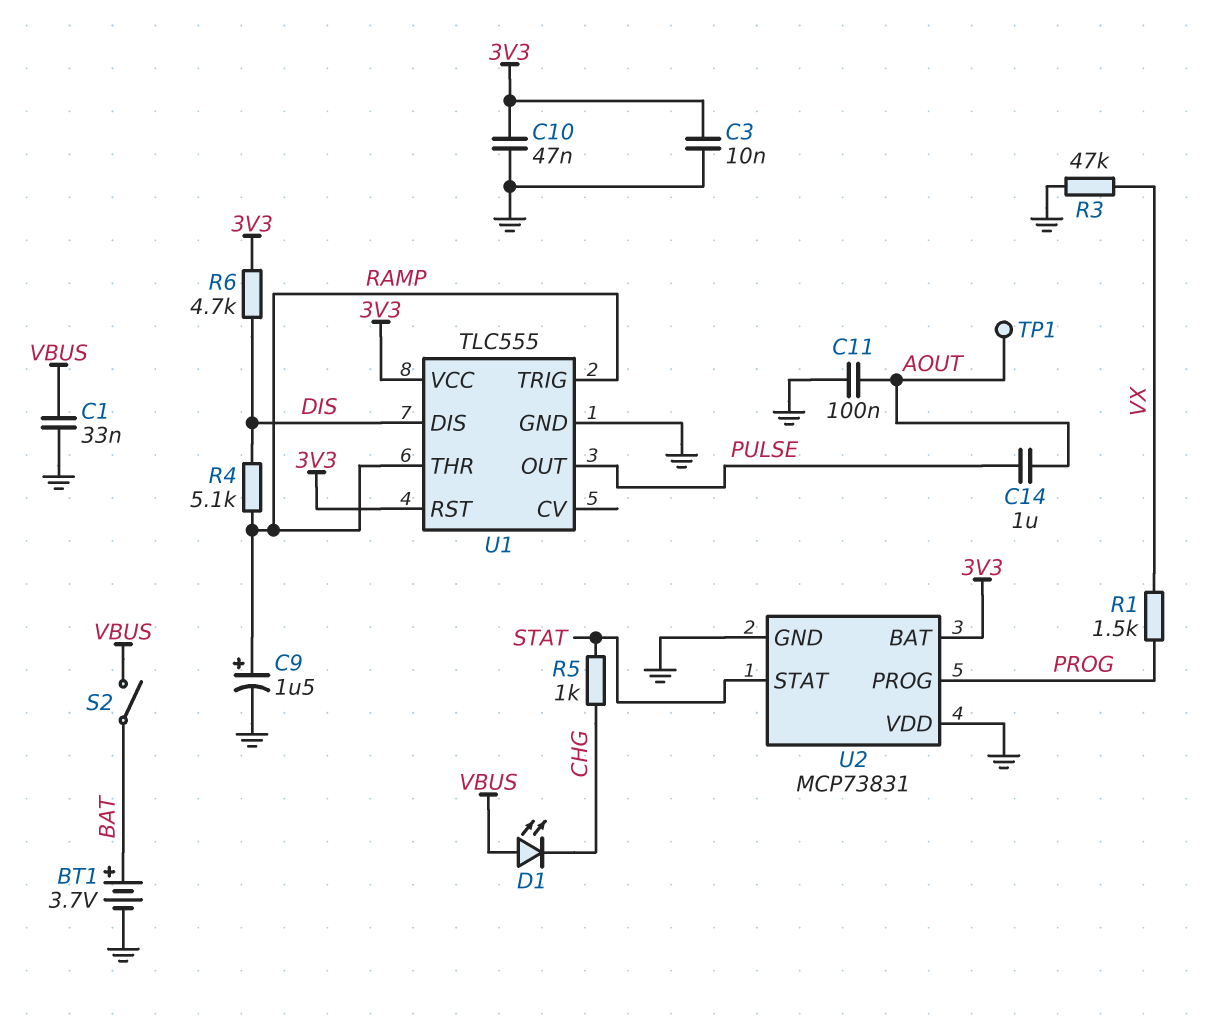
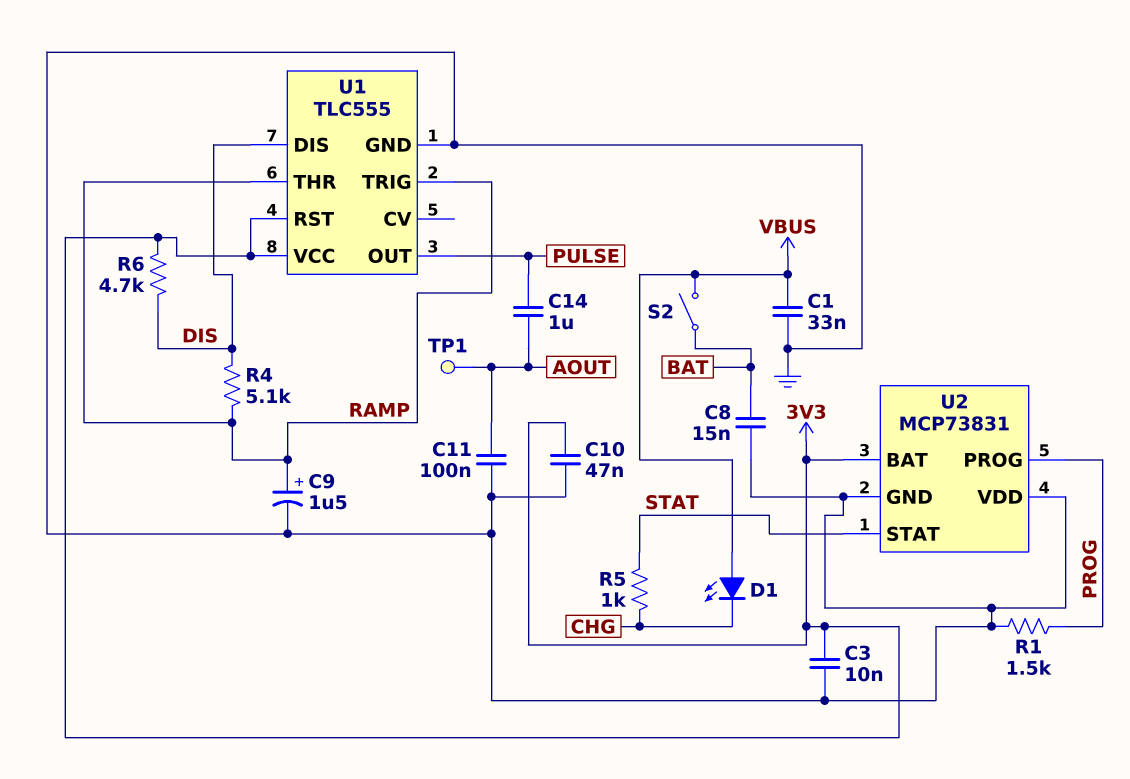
BT1: 3.7V (plus BAT, minus GND) -> none
C8: none -> 15nF (BAT, GND)
R1: 1.5k (PROG, VX) -> 1.5k (GND, PROG)
R3: 47k (GND, VX) -> none

